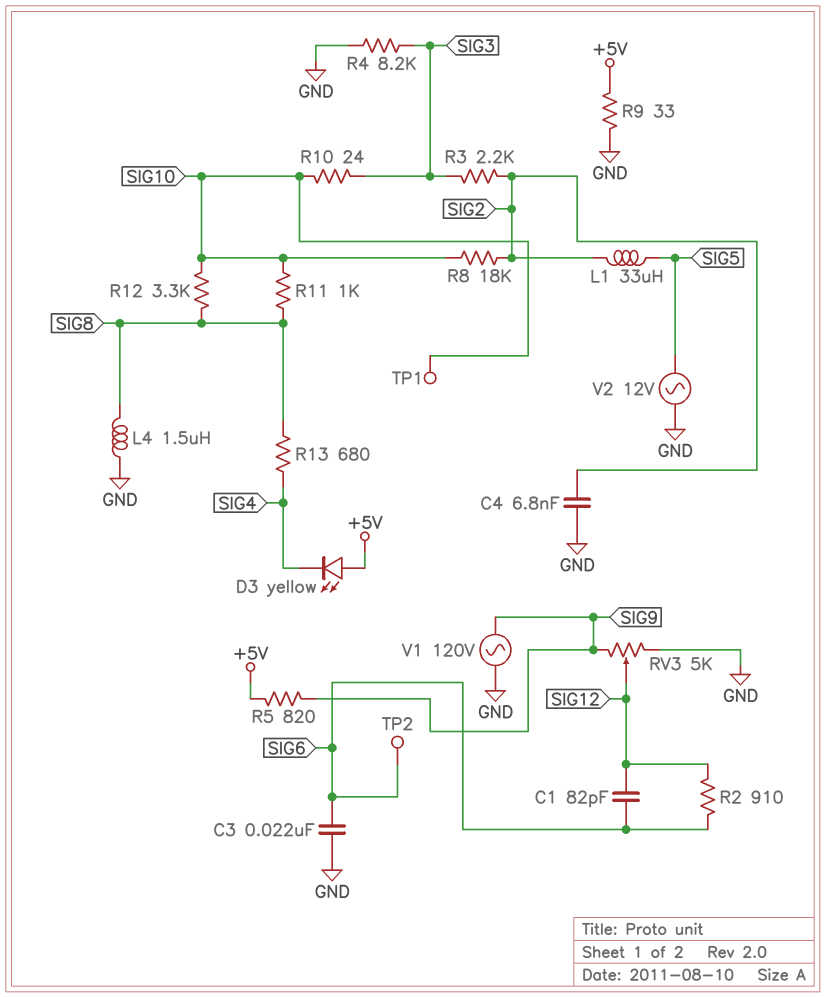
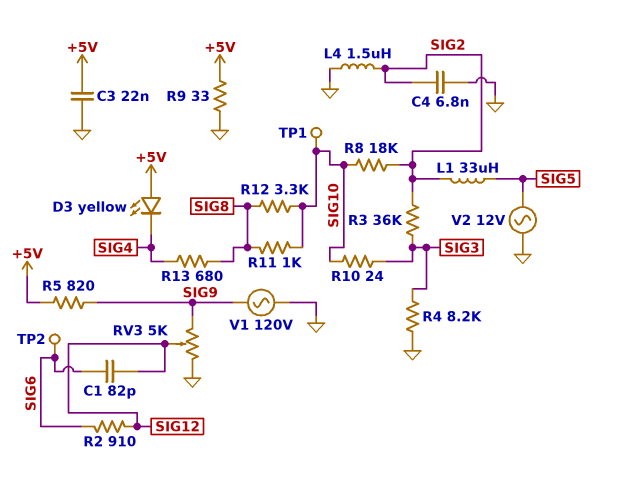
C3: 22nF (GND, SIG6) -> 22nF (+5V, GND)
L4: 1.5uH (GND, SIG8) -> 1.5uH (GND, SIG2)
R3: 2.2k (SIG2, SIG3) -> 36k (SIG2, SIG3)

